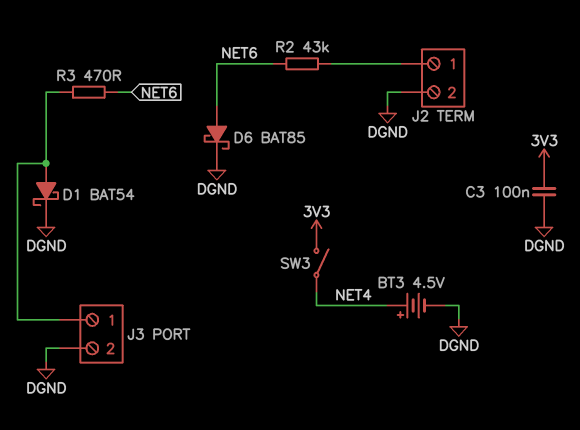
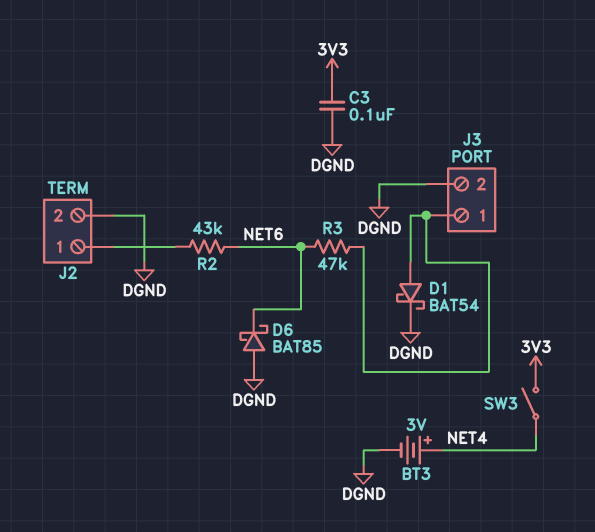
BT3: 4.5V (plus NET4, minus DGND) -> 3V (plus NET4, minus DGND)
D6: schottky BAT85 (A NET6, K DGND) -> schottky BAT85 (A DGND, K NET6)
R3: 470 (J3/1, NET6) -> 47k (J3/1, NET6)

